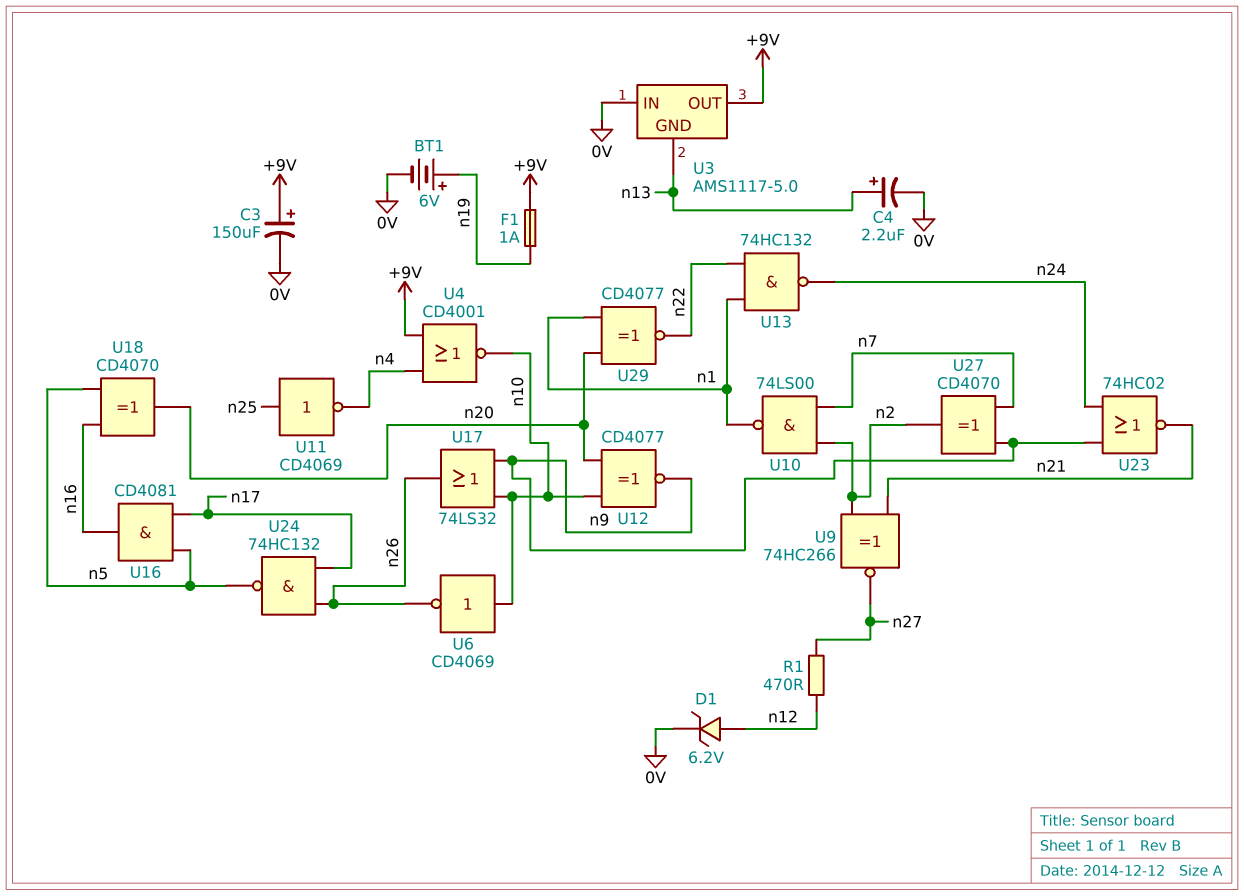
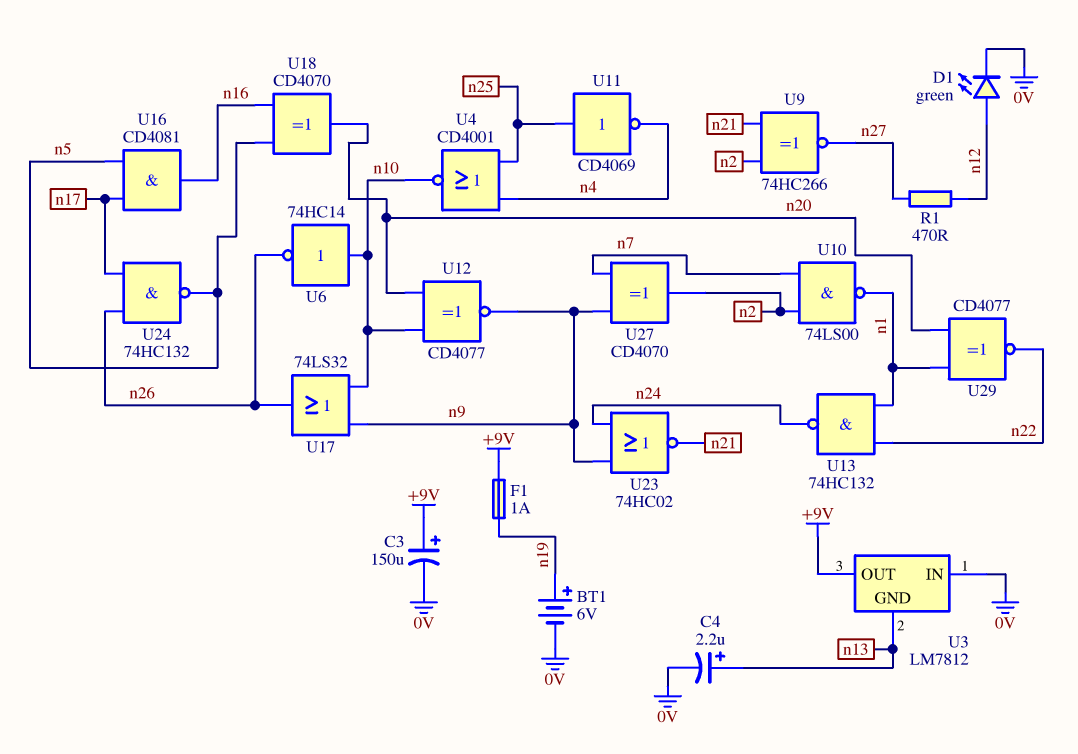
D1: zener 6.2V (A n12, K 0V) -> LED green (A n12, K 0V)
U3: AMS1117-5.0 -> LM7812
U4: NOR CD4001 (in +9V, in n4, out n10) -> NOR CD4001 (in n4, in n25, out n10)
U6: NOT CD4069 (in n10, out n26) -> NOT 74HC14 (in n10, out n26)

